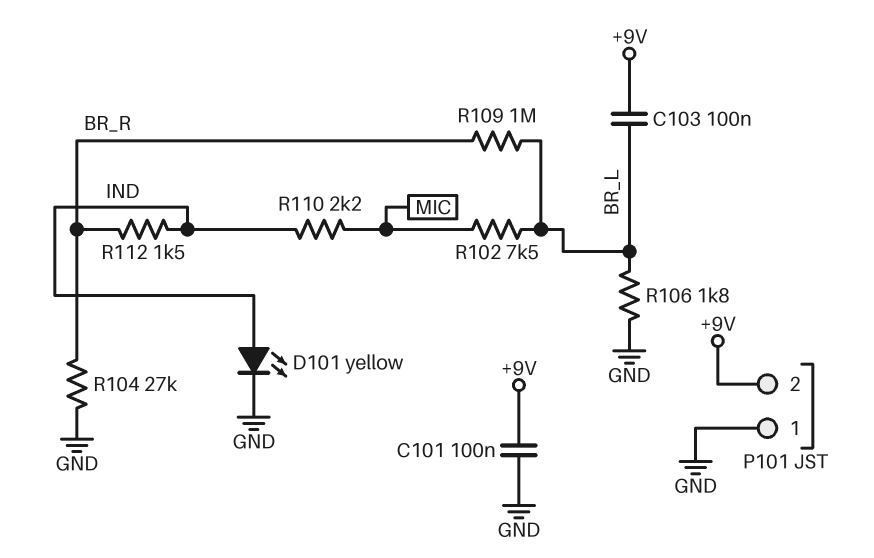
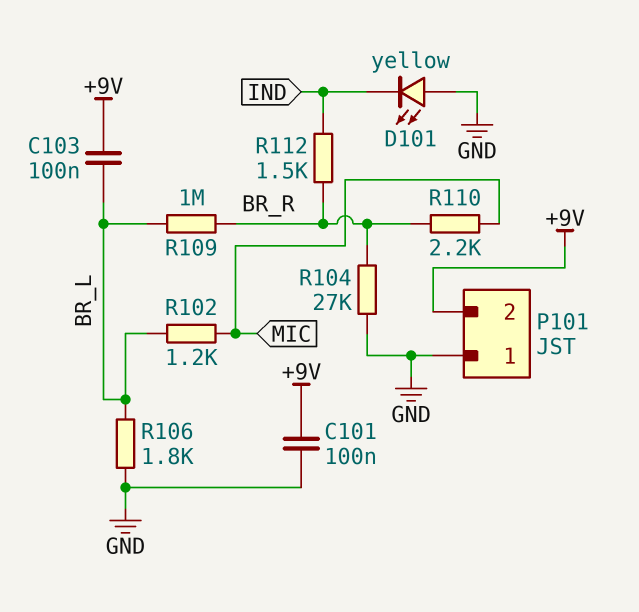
D101: LED yellow (A IND, K GND) -> LED yellow (A GND, K IND)
R102: 7.5k (BR_L, MIC) -> 1.2k (BR_L, MIC)
R110: 2.2k (IND, MIC) -> 2.2k (BR_R, MIC)

